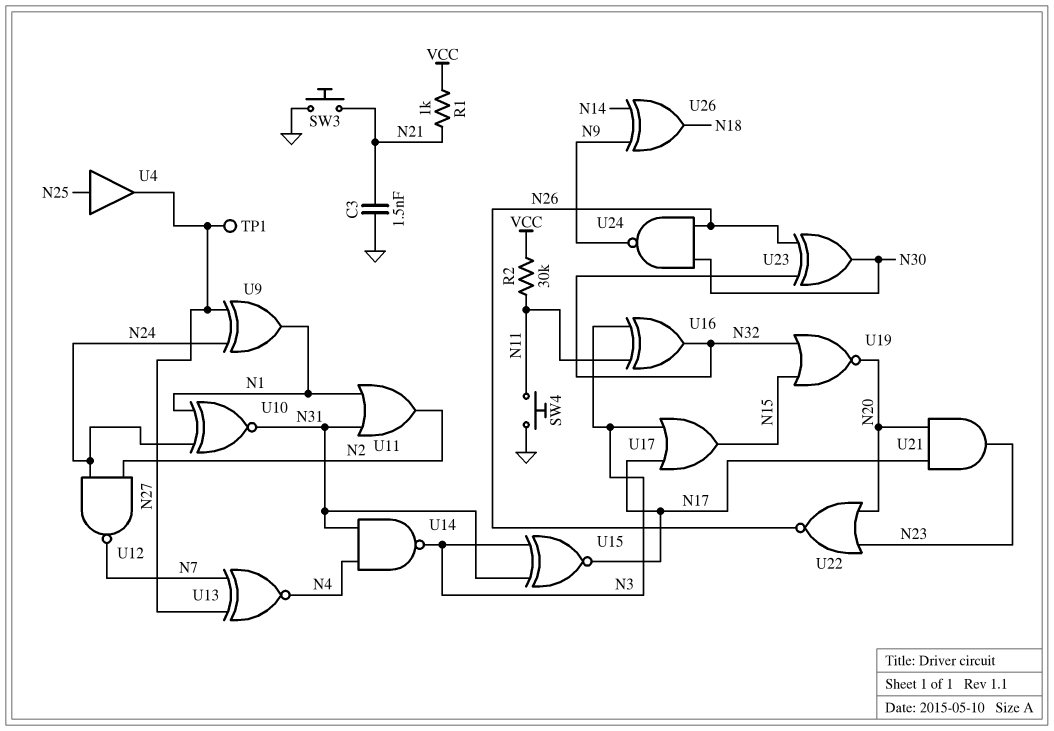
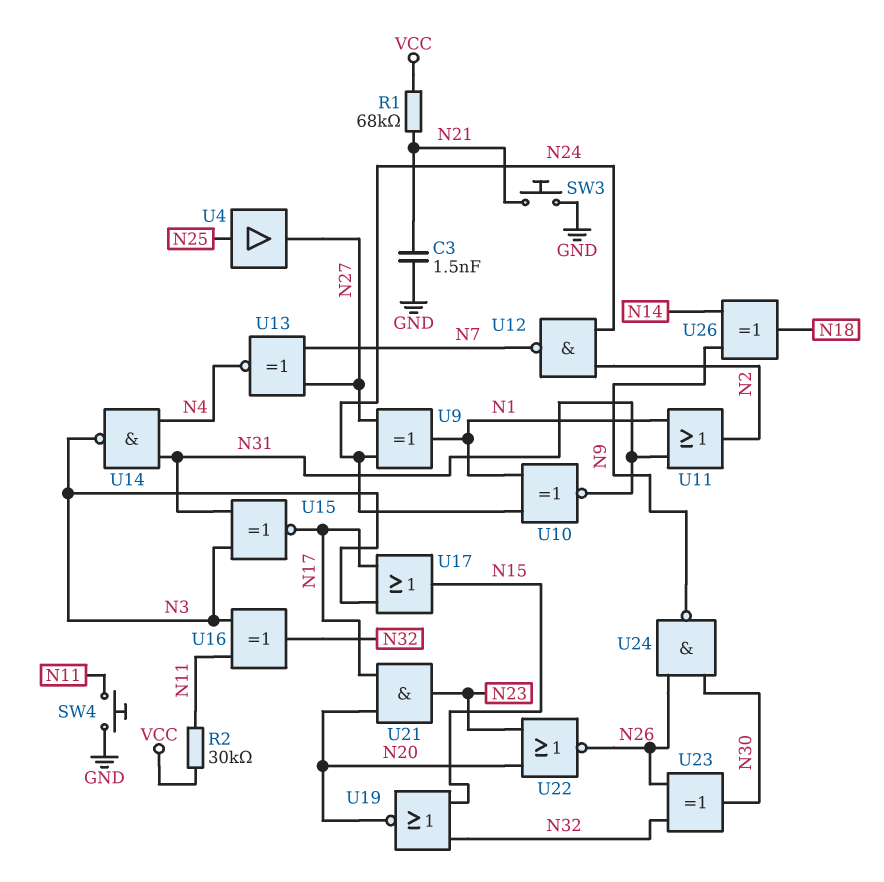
R1: 1k (N21, VCC) -> 68k (N21, VCC)
TP1: test point (N27) -> none

